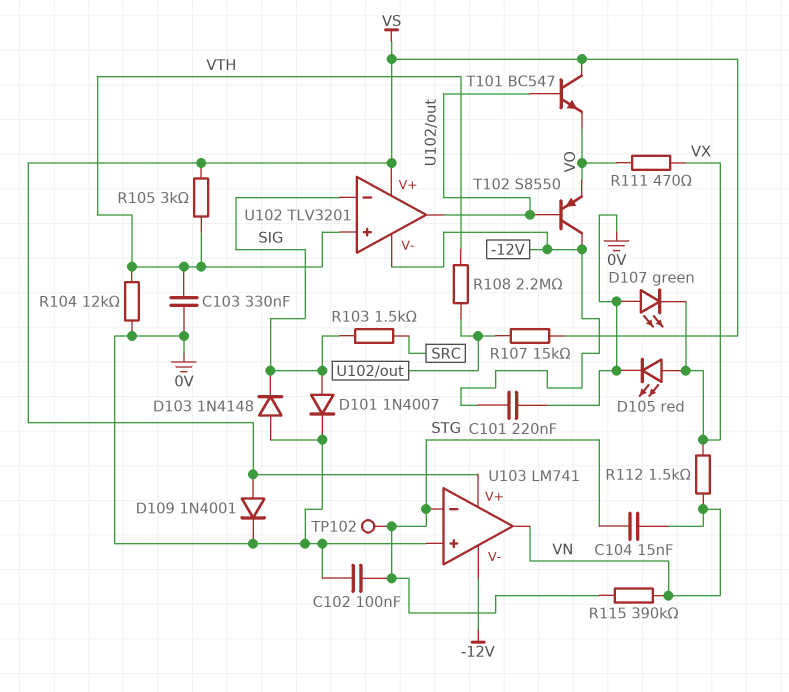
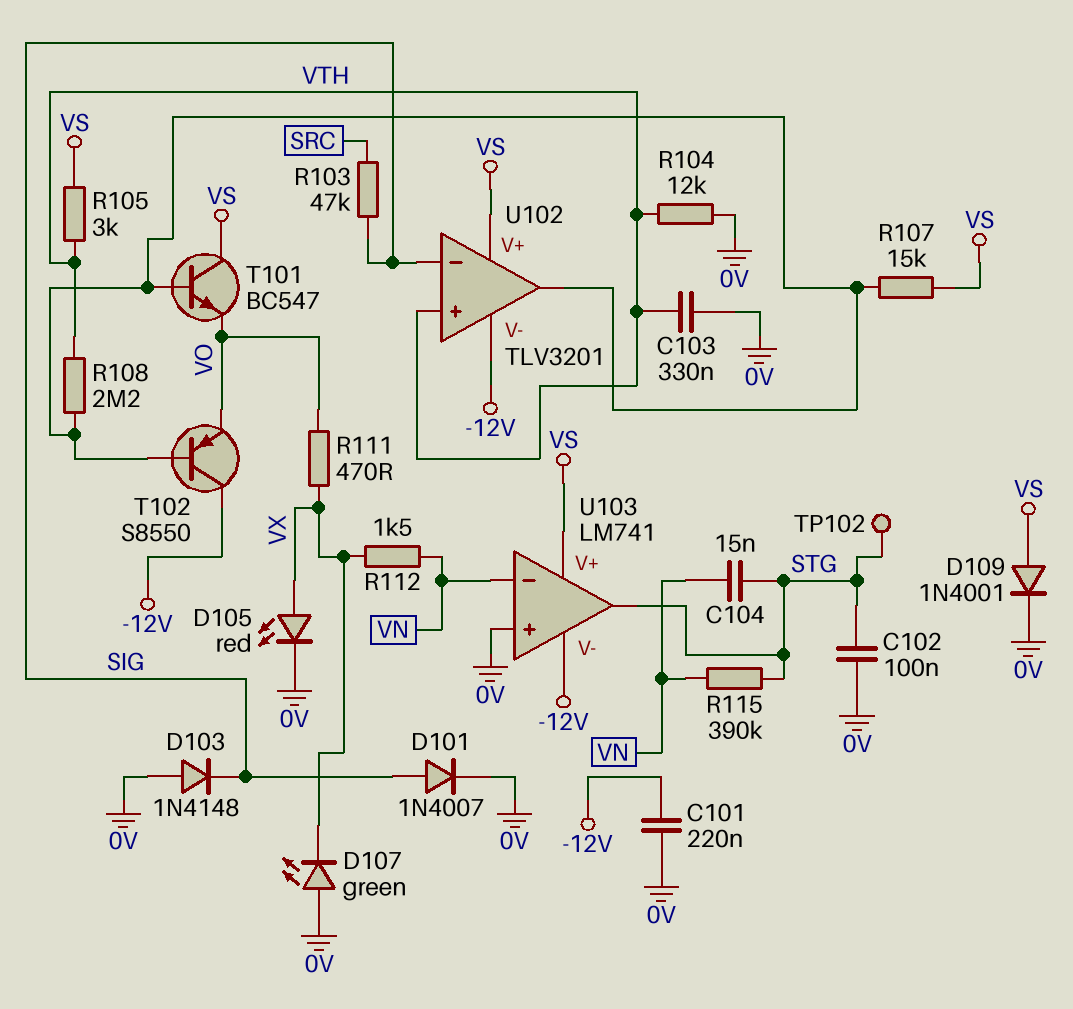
R103: 1.5k (SIG, SRC) -> 47k (SIG, SRC)
U103 pin in-: STG -> VN
U103 pin out: VN -> STG

